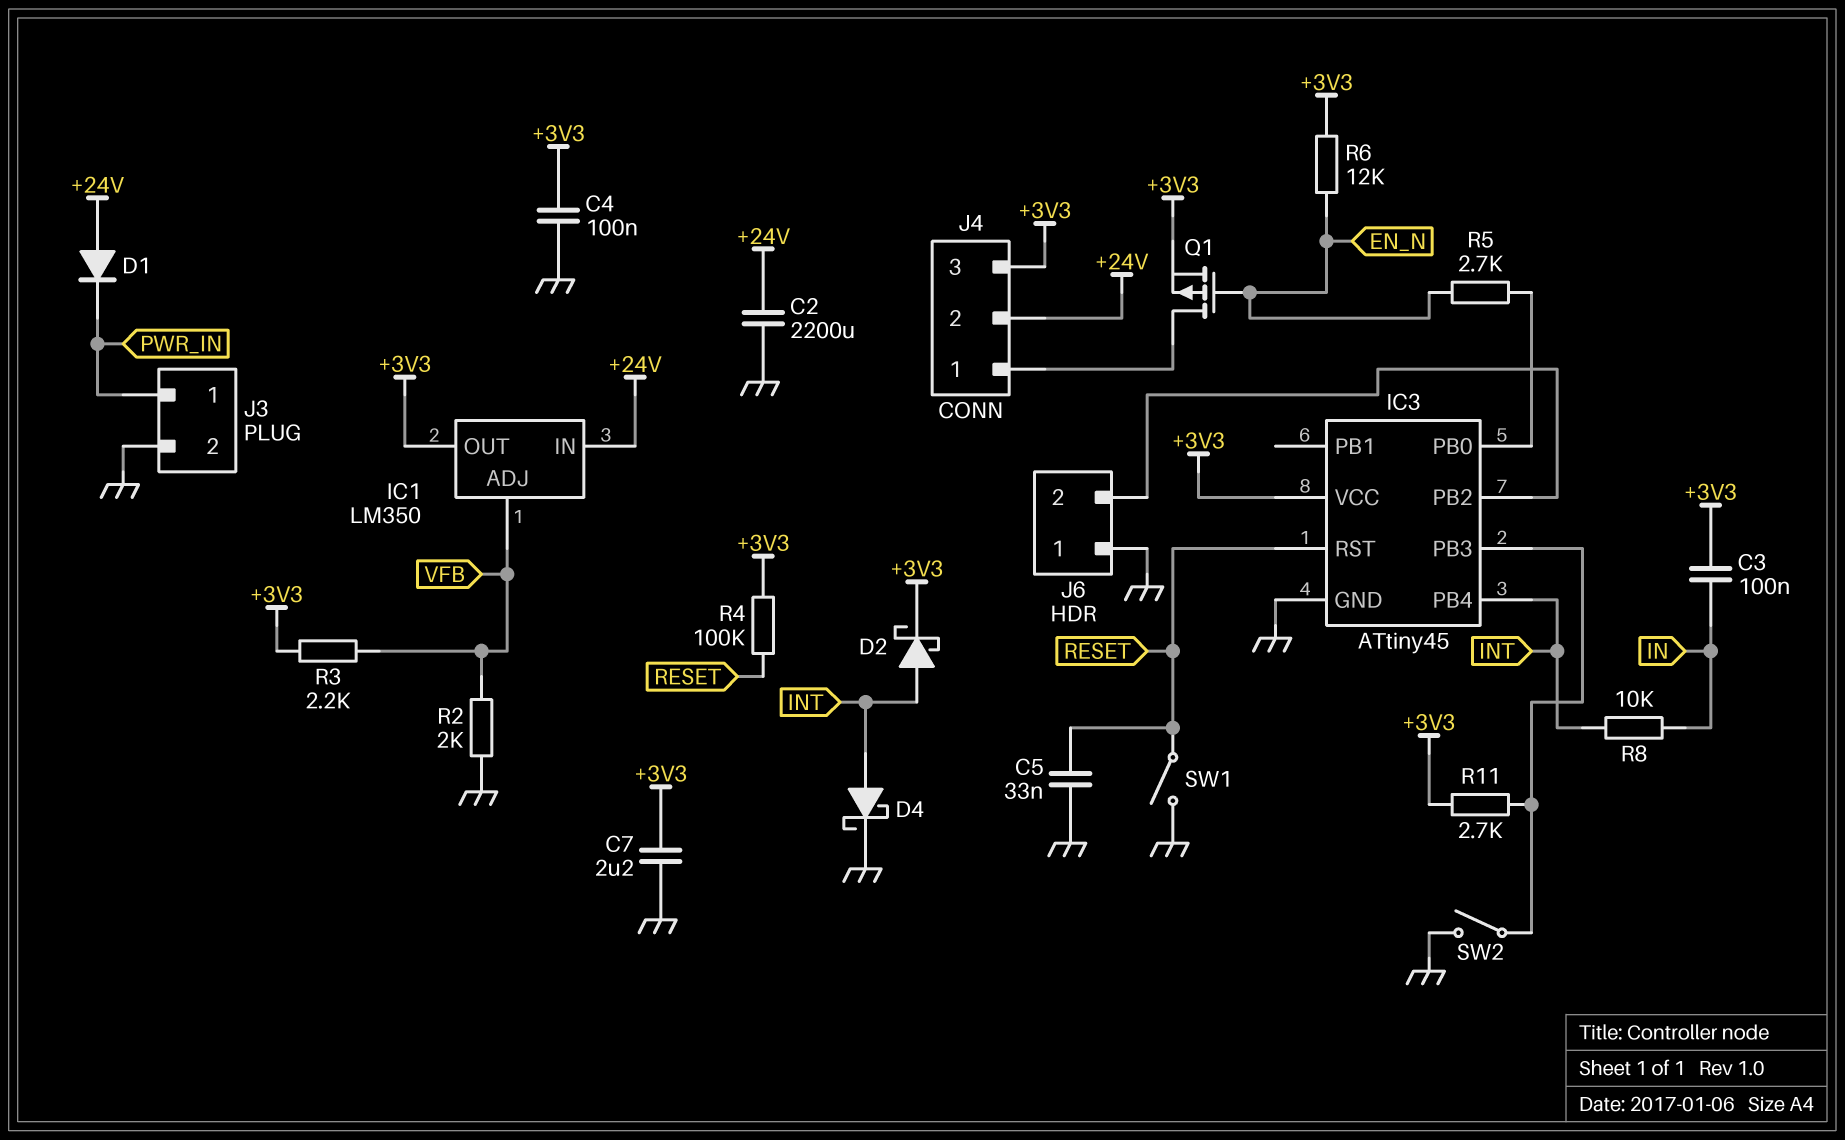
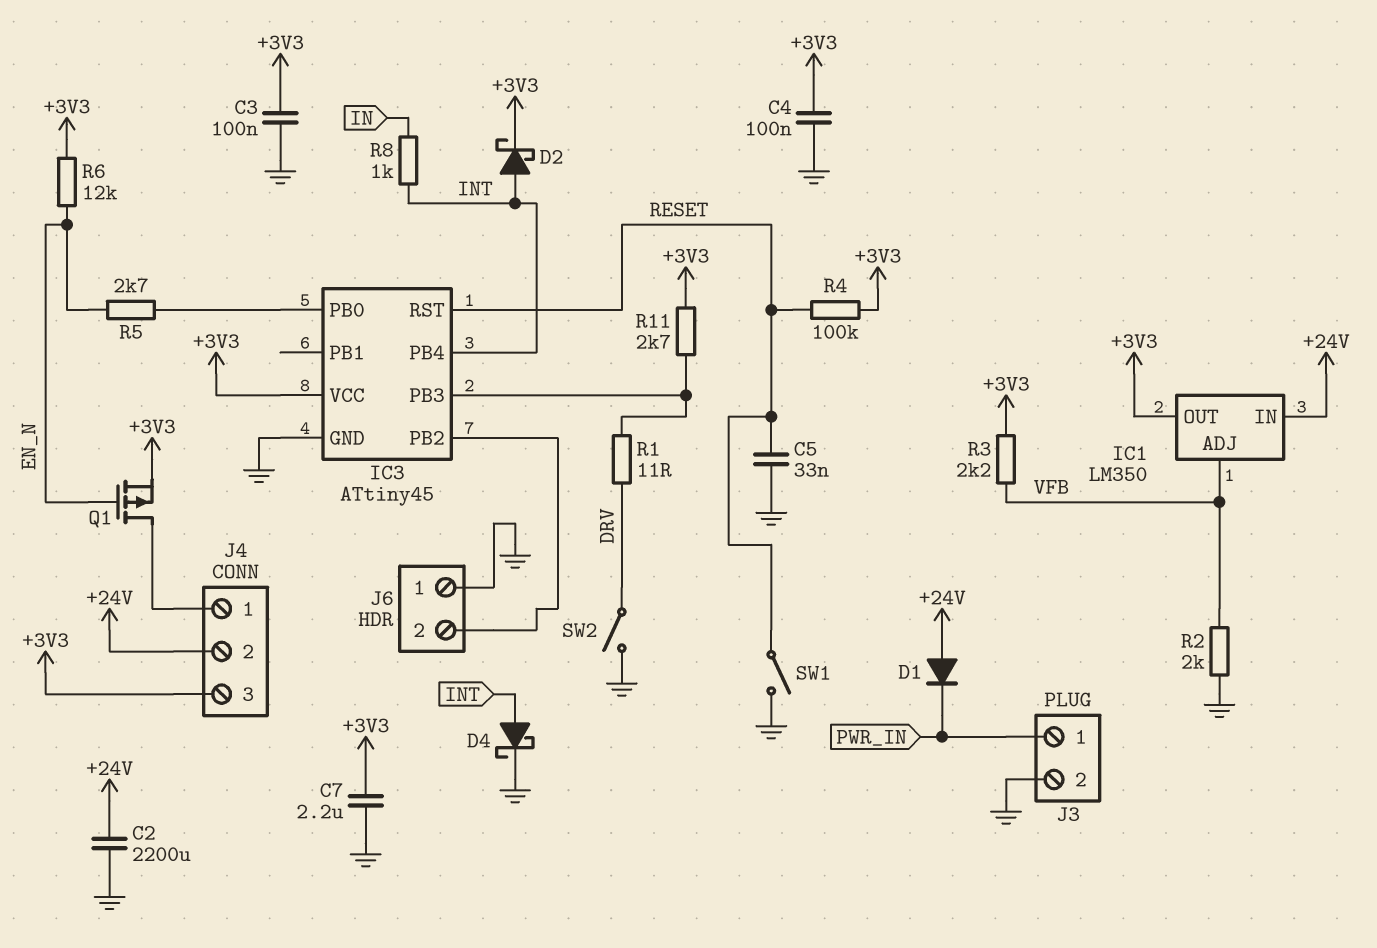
C3: 100nF (+3V3, IN) -> 100nF (+3V3, GND)
R1: none -> 11 (DRV, IC3/PB3)
R8: 10k (IN, INT) -> 1k (IN, INT)
SW2: switch (GND, IC3/PB3) -> switch (DRV, GND)

